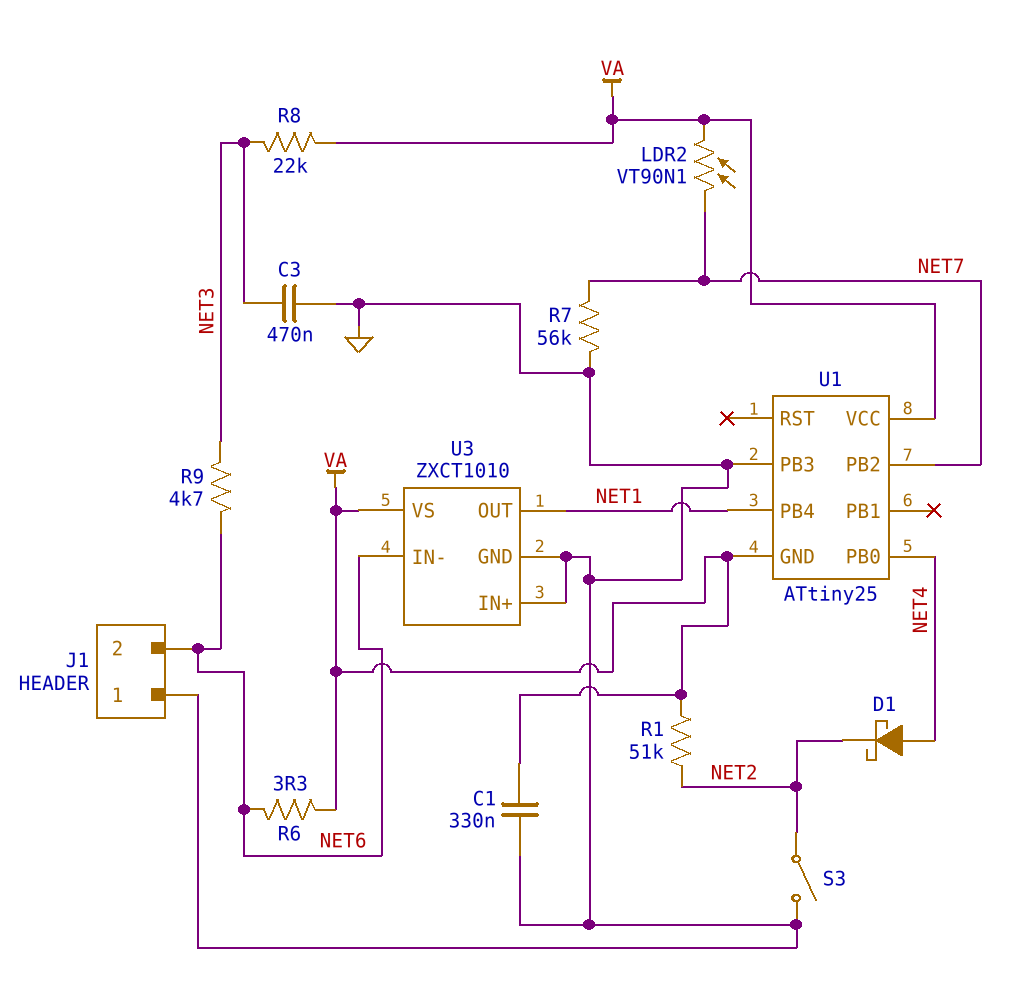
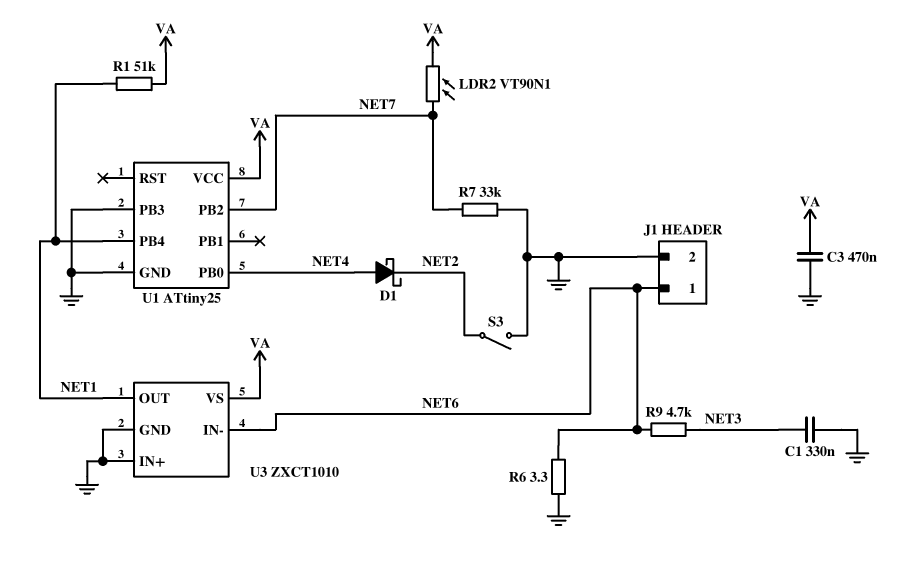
C1: 330nF (GND, VA) -> 330nF (GND, NET3)
C3: 470nF (GND, NET3) -> 470nF (GND, VA)
J1 pin 1: GND -> NET6
J1 pin 2: NET6 -> GND
R1: 51k (NET2, VA) -> 51k (NET1, VA)
R6: 3.3 (NET6, VA) -> 3.3 (GND, NET6)
R7: 56k (GND, NET7) -> 33k (GND, NET7)
R8: 22k (NET3, VA) -> none
U1 pin GND: VA -> GND

